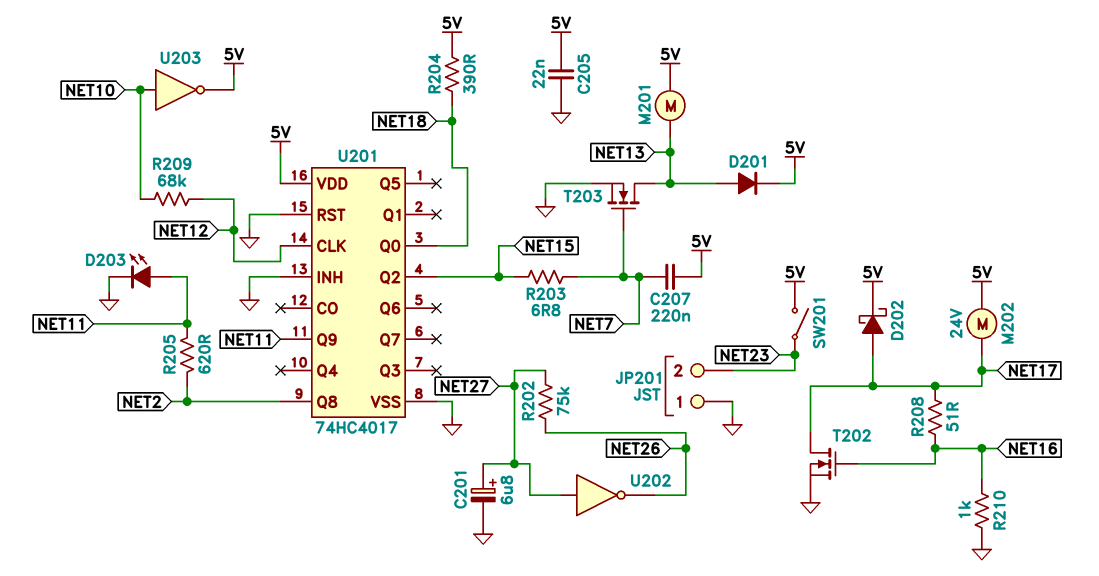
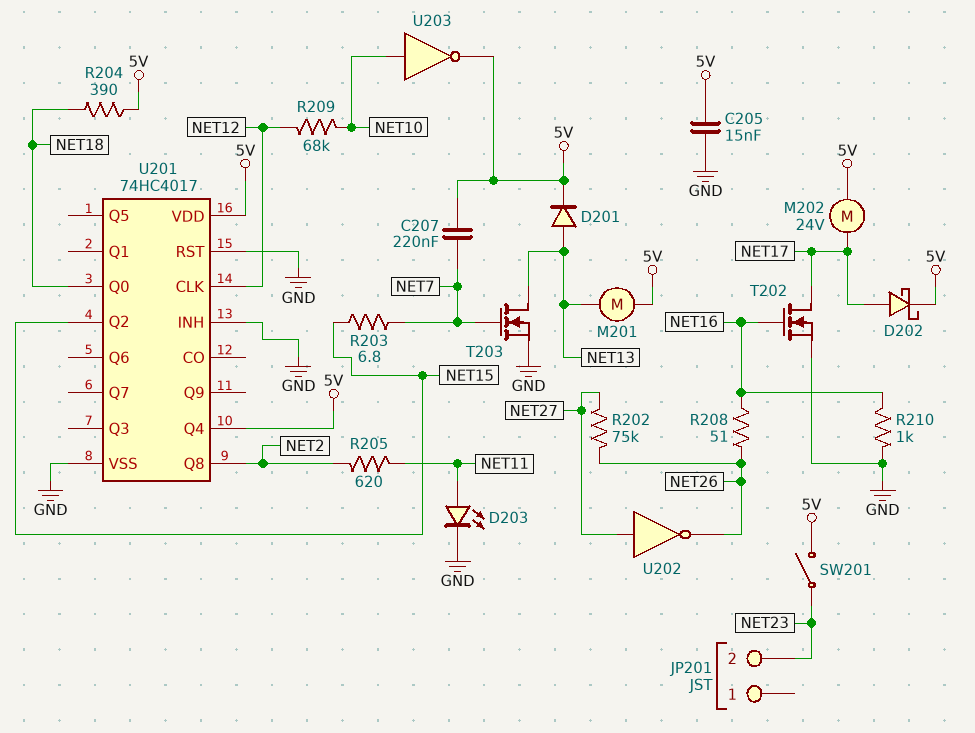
C201: 6.8uF (plus NET27, minus GND) -> none
C205: 22nF (5V, GND) -> 15nF (5V, GND)
JP201 pin 1: GND -> none
R208: 51 (NET16, NET17) -> 51 (NET16, NET26)
U201 pin Q4: none -> 5V
U201 pin Q9: NET11 -> none

